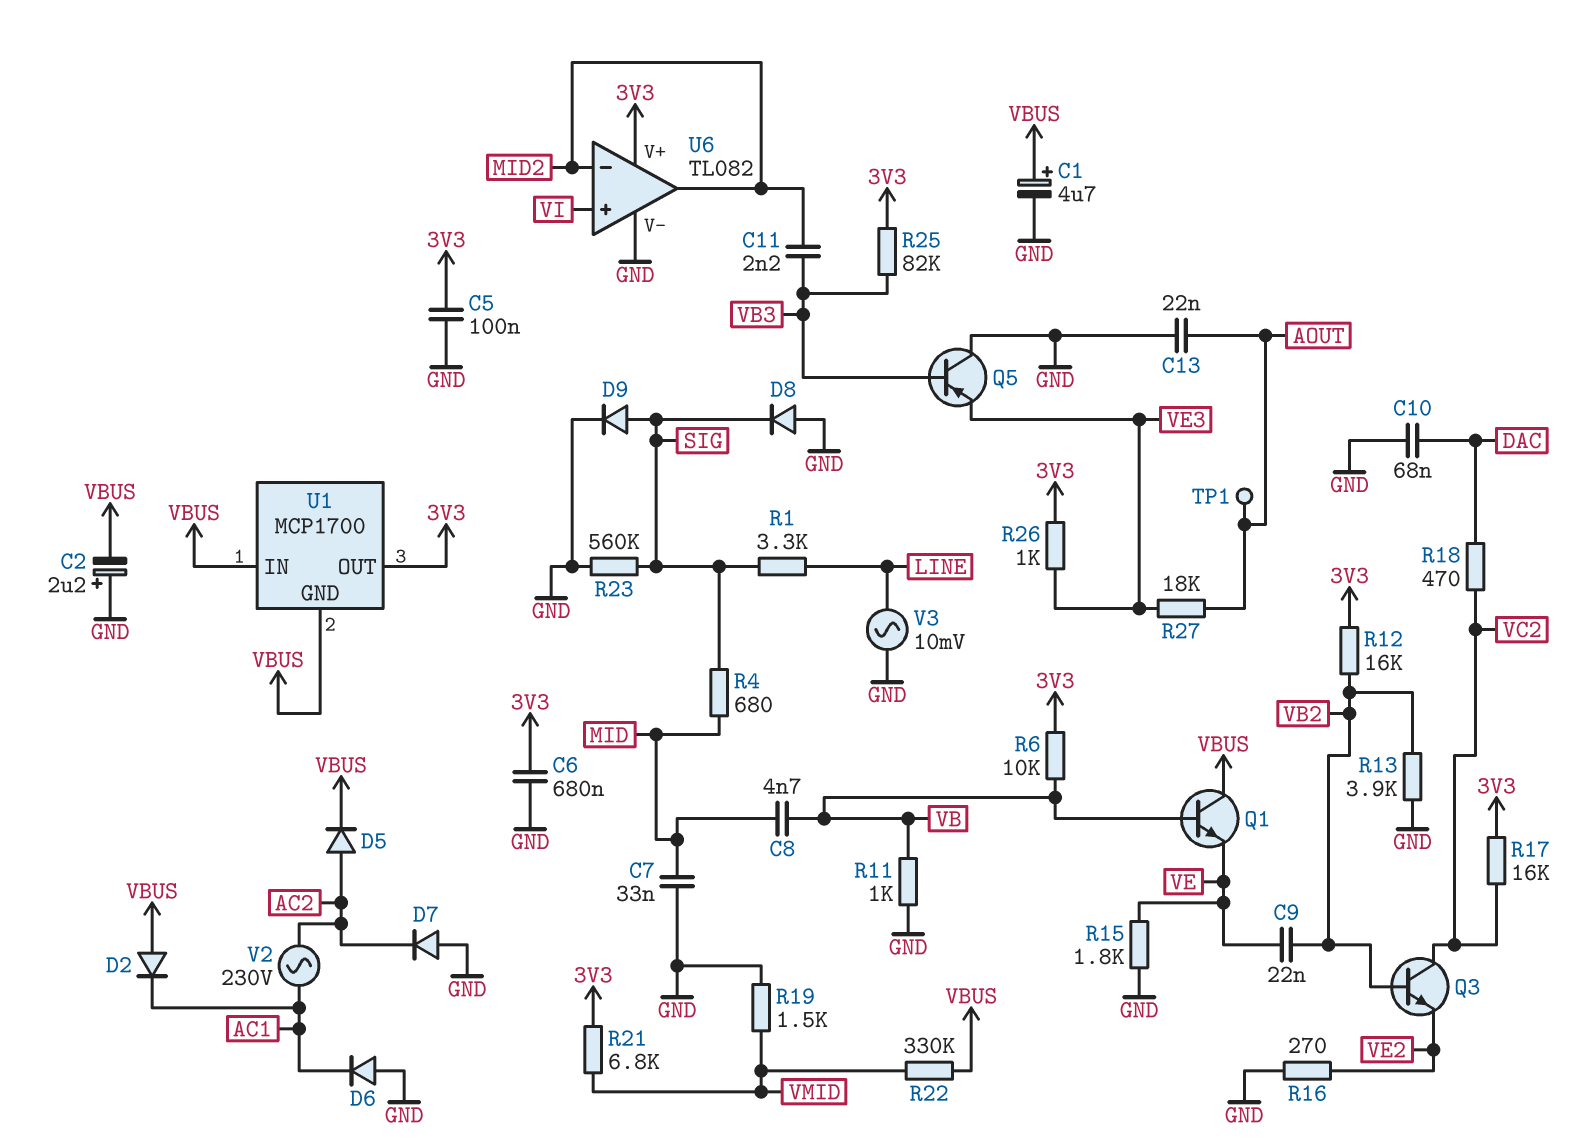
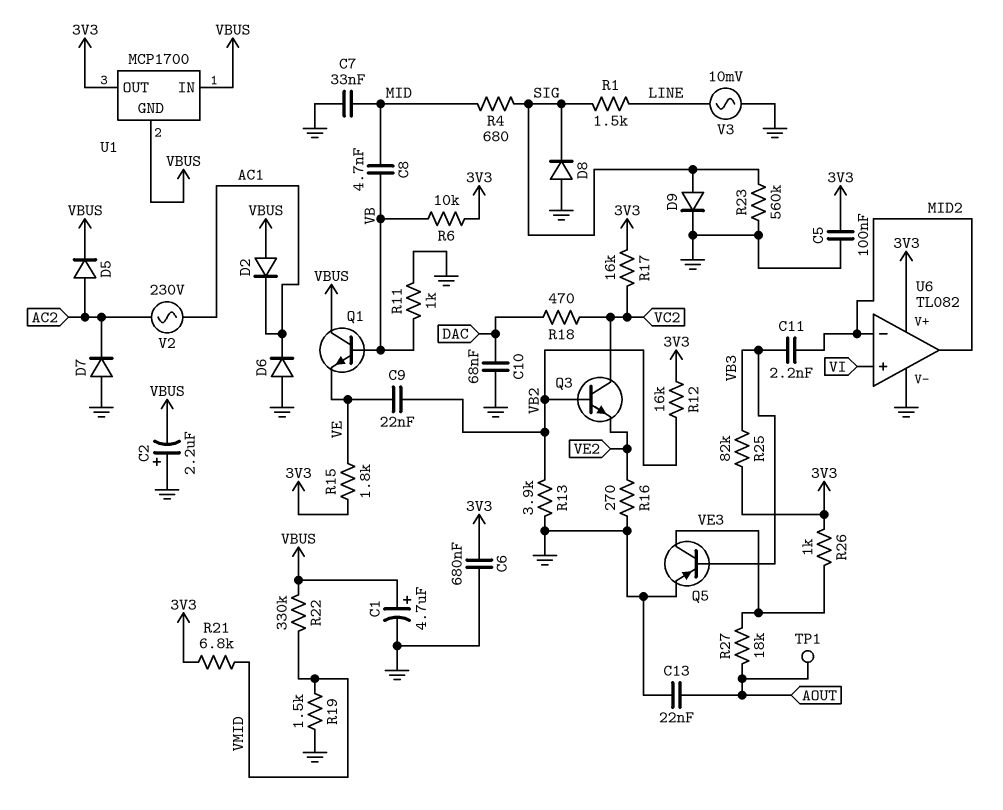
Q5: PNP (B VB3, C GND, E VE3) -> PNP (B VB3, C VE3, E GND)
R1: 3.3k (LINE, SIG) -> 1.5k (LINE, SIG)
R15: 1.8k (GND, VE) -> 1.8k (3V3, VE)

